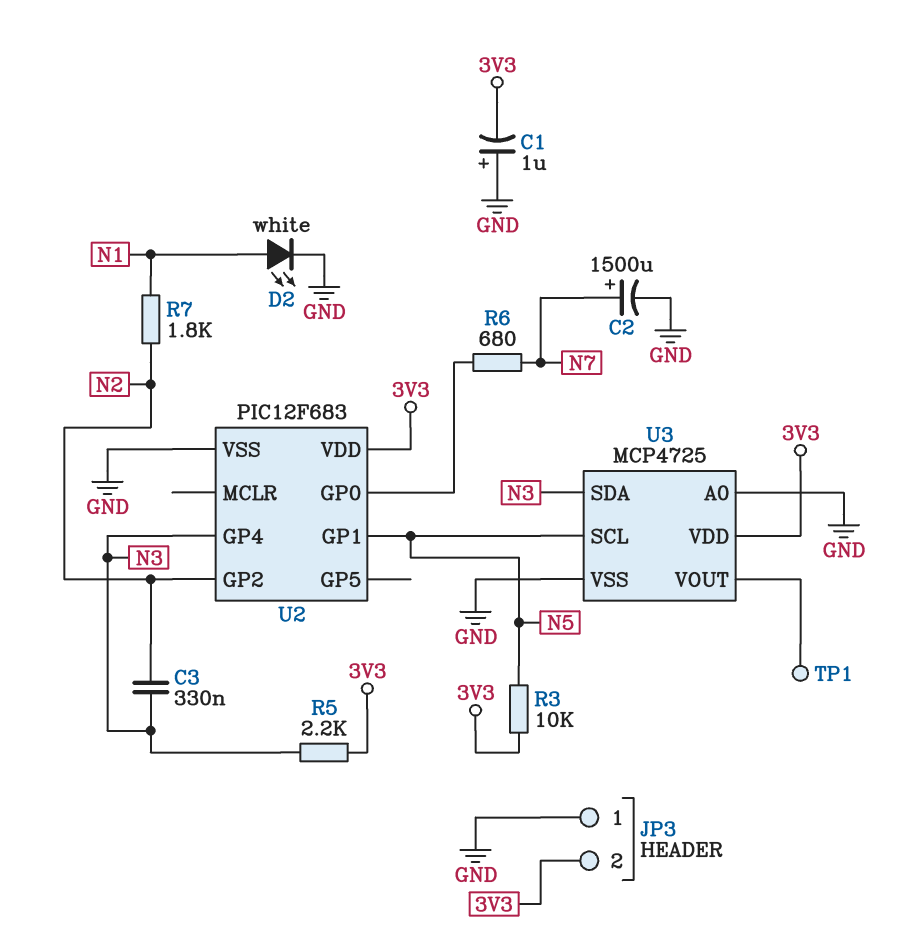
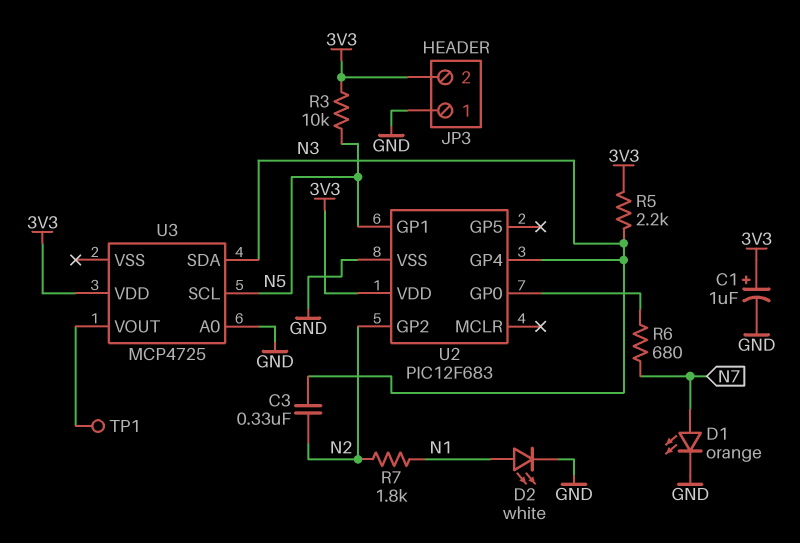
C1: 1uF (plus GND, minus 3V3) -> 1uF (plus 3V3, minus GND)
C2: 1500uF (plus N7, minus GND) -> none
D1: none -> LED orange (A N7, K GND)
U3 pin VSS: GND -> none

